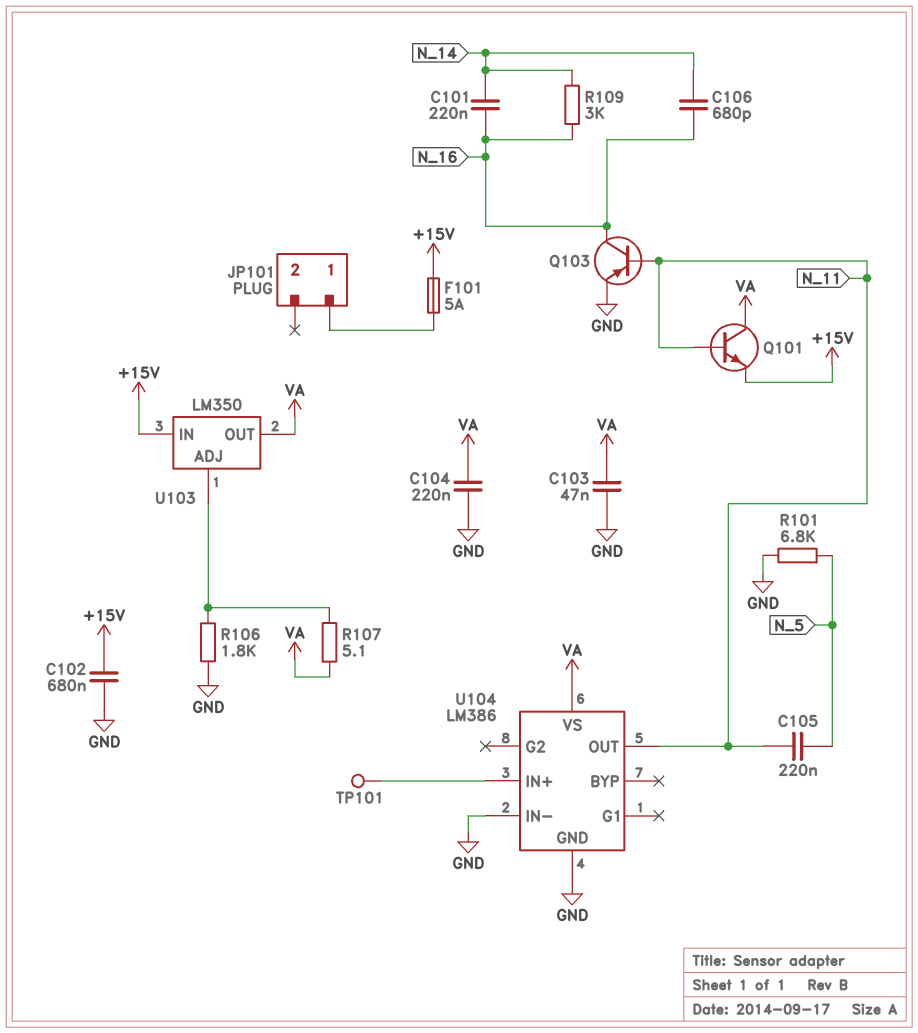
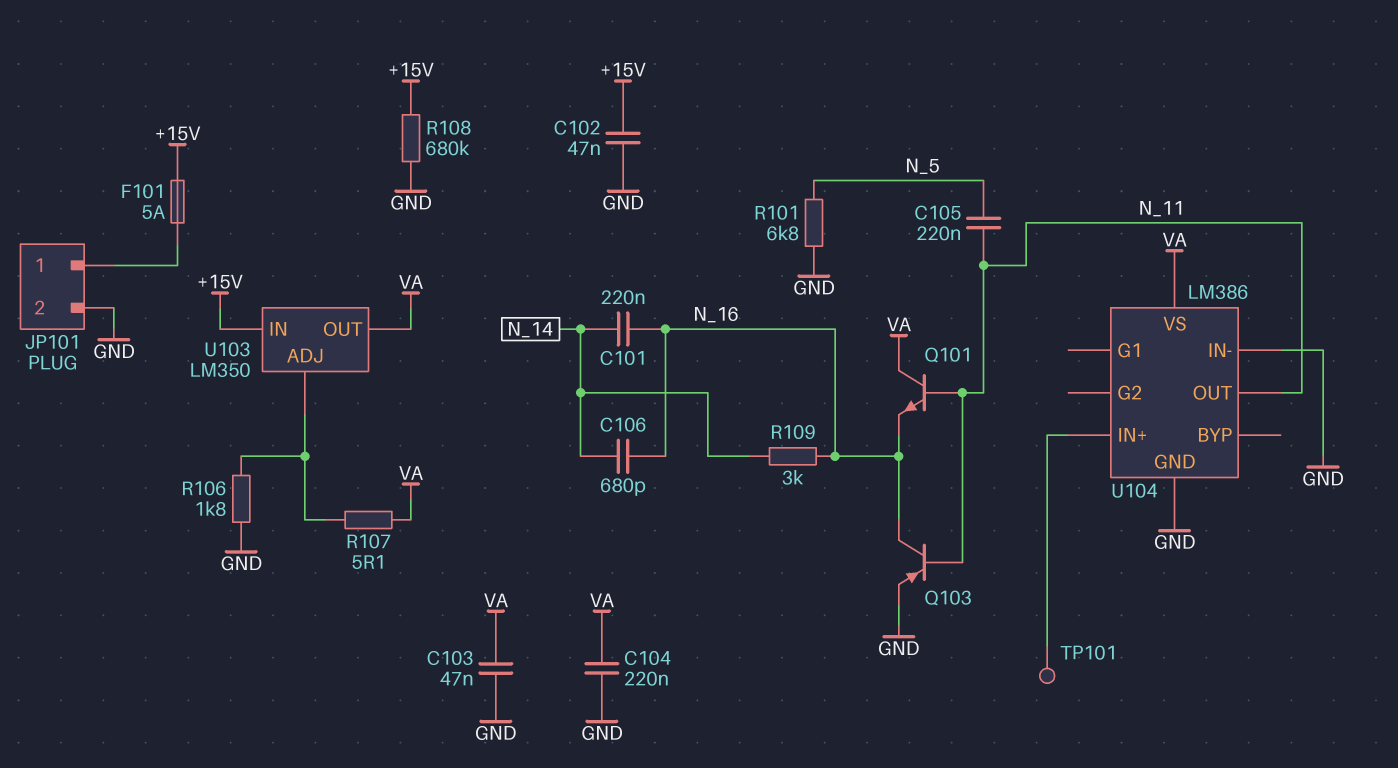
C102: 680nF (+15V, GND) -> 47nF (+15V, GND)
JP101 pin 2: none -> GND
Q101: NPN (B N_11, C VA, E +15V) -> NPN (B N_11, C VA, E N_16)
R108: none -> 680k (+15V, GND)

